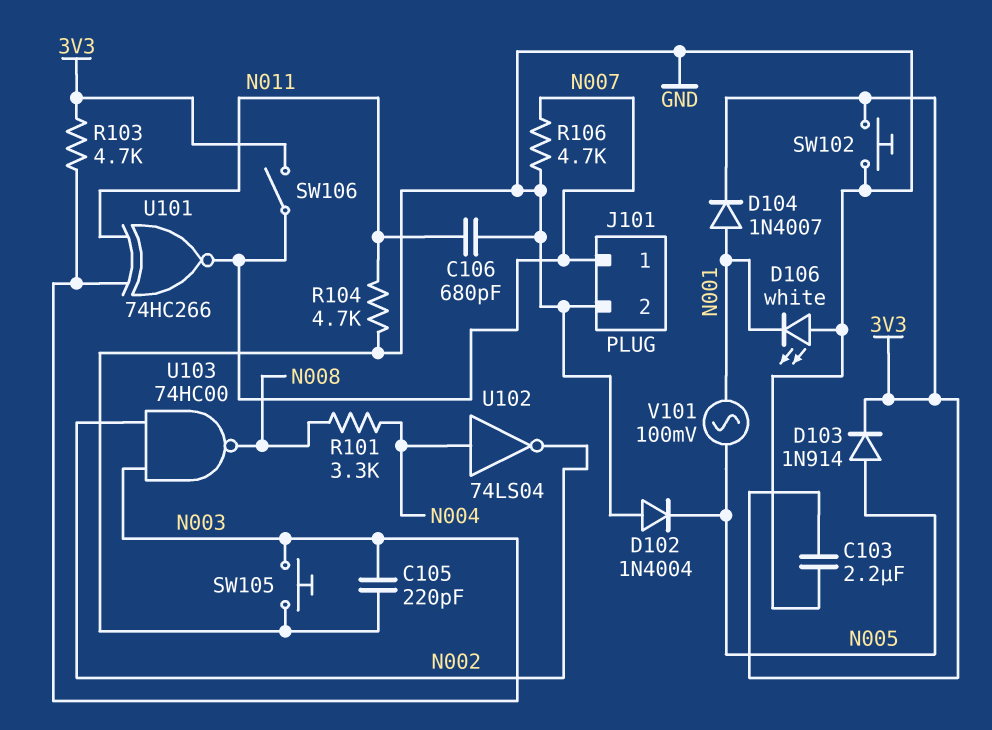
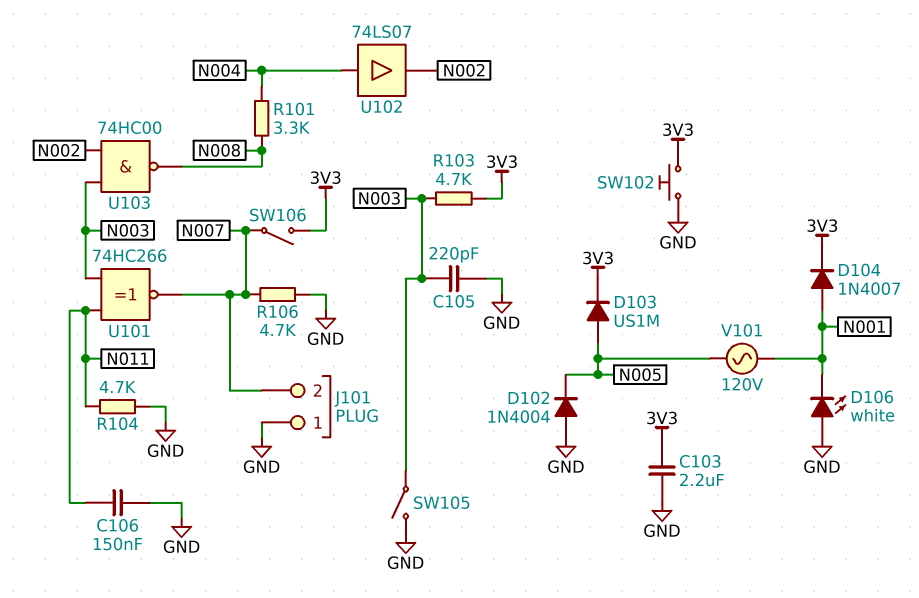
C106: 680pF (GND, N011) -> 150nF (GND, N011)
D103: diode 1N914 (A N005, K 3V3) -> diode US1M (A N005, K 3V3)
J101 pin 1: N007 -> GND
J101 pin 2: GND -> N007
SW105: button (GND, N003) -> switch (GND, N003)
U102: NOT 74LS04 (in N004, out N002) -> buffer 74LS07 (in N004, out N002)
V101: AC 100mV (N001, N005) -> AC 120V (N001, N005)

